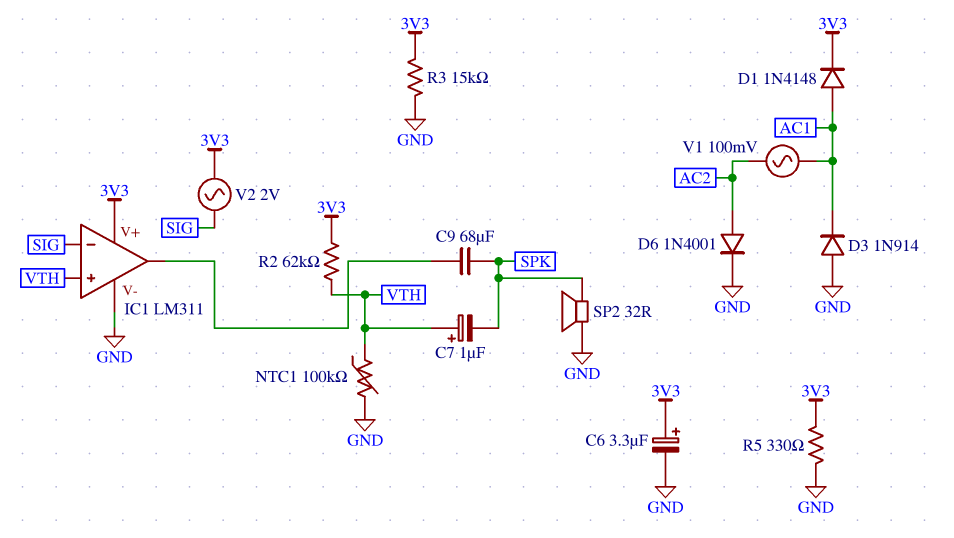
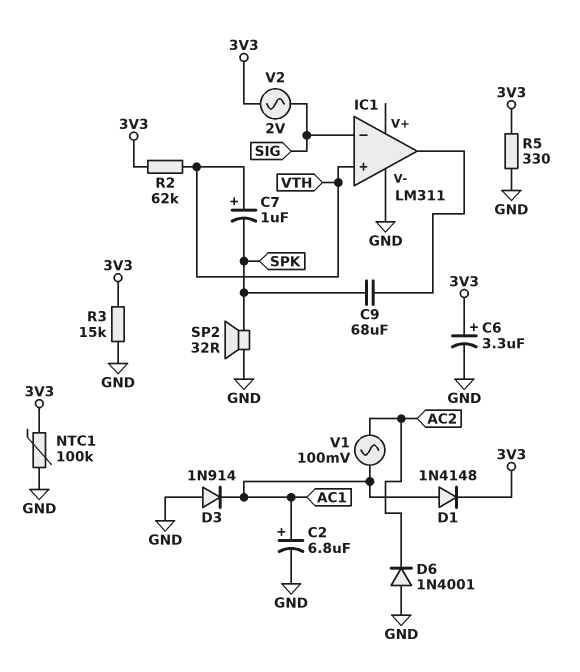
C2: none -> 6.8uF (plus AC1, minus GND)
D6: diode 1N4001 (A AC2, K GND) -> diode 1N4001 (A GND, K AC2)
IC1 pin V+: 3V3 -> none
NTC1: 100k (GND, VTH) -> 100k (3V3, GND)

